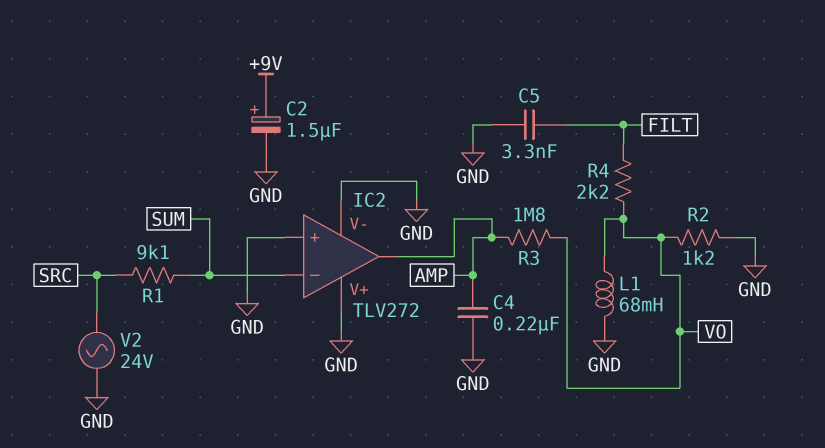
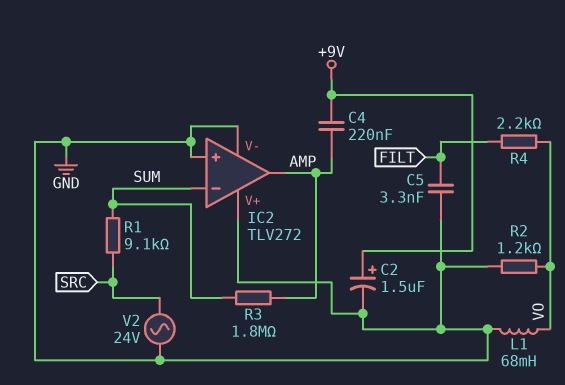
C4: 220nF (AMP, GND) -> 220nF (+9V, AMP)
R3: 1.8M (AMP, VO) -> 1.8M (AMP, SUM)

